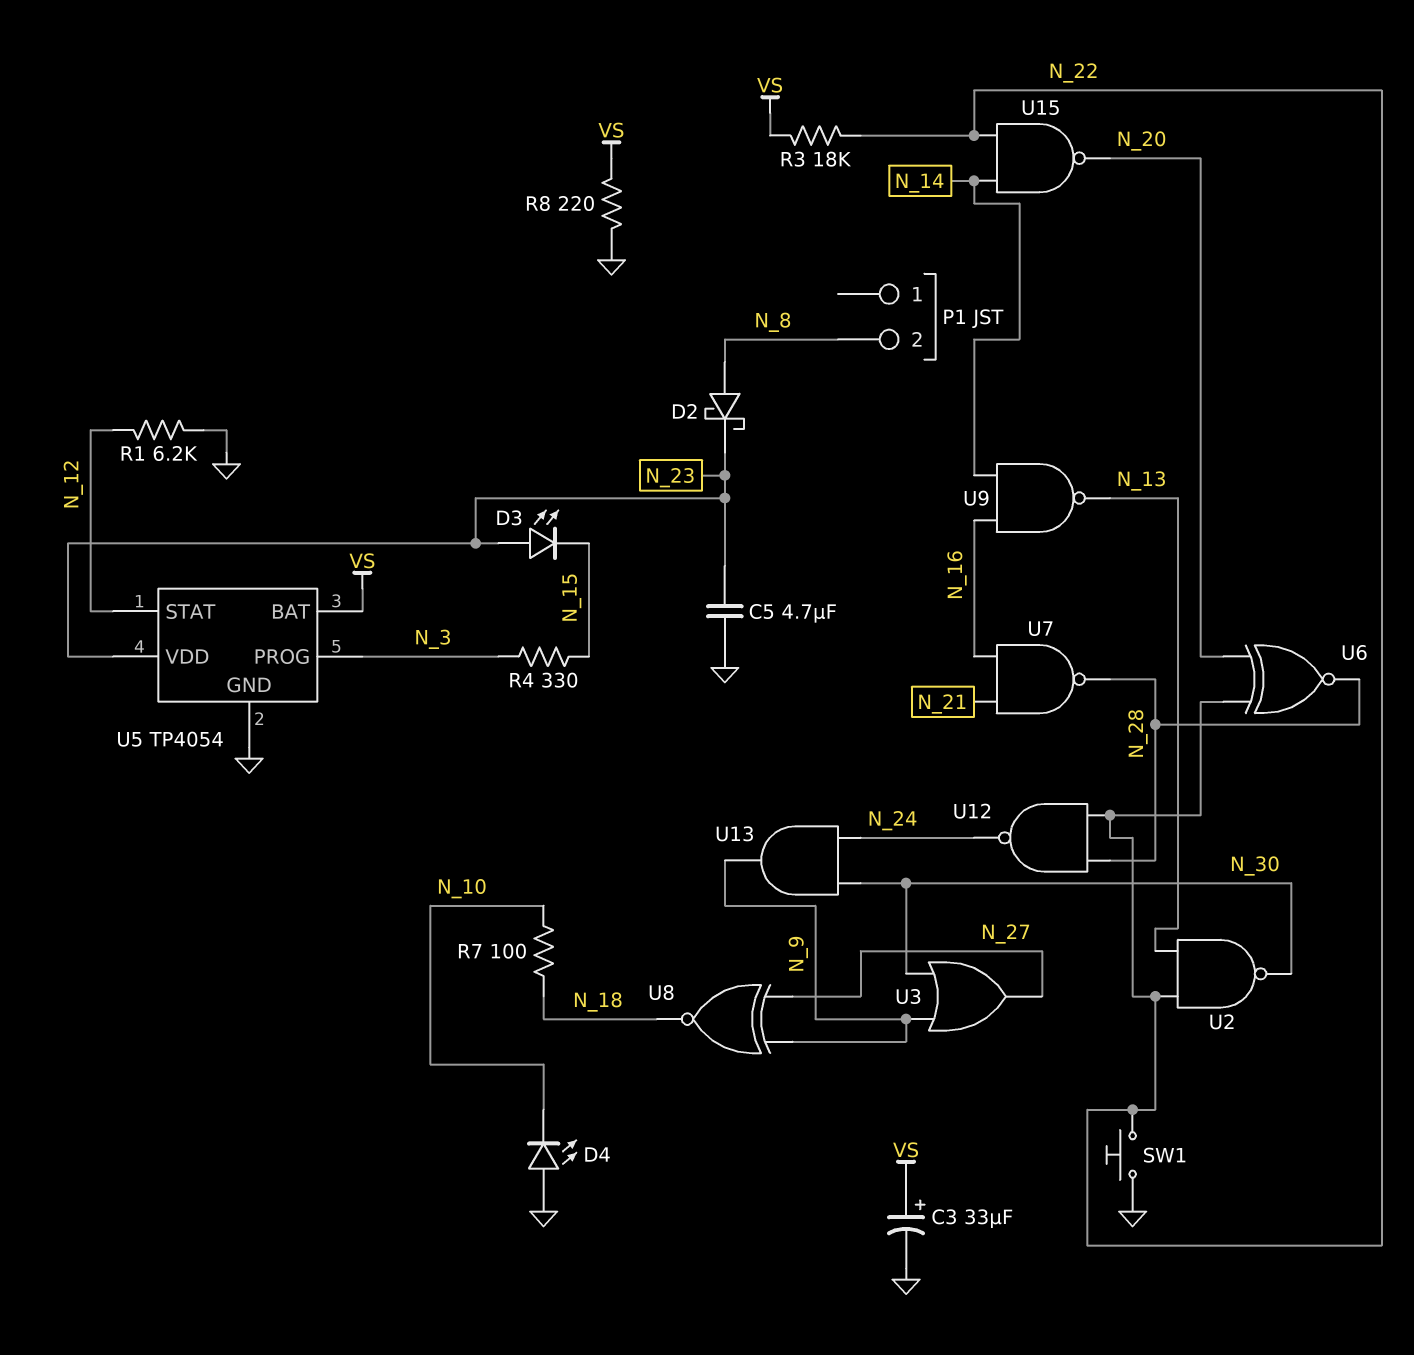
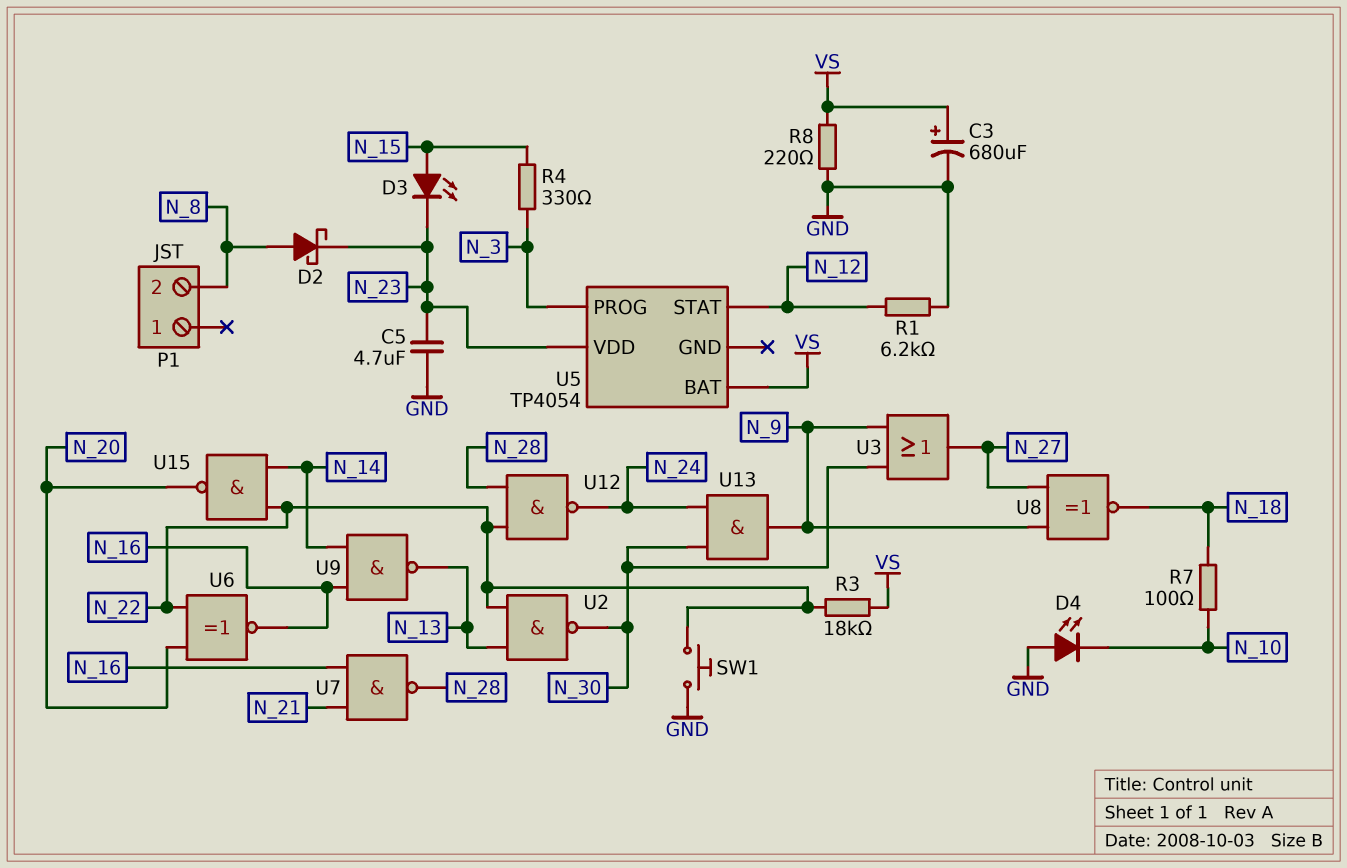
C3: 33uF (plus VS, minus GND) -> 680uF (plus VS, minus GND)
D3: LED (A N_23, K N_15) -> LED (A N_15, K N_23)
U5 pin GND: GND -> none
U6: XNOR (in N_20, in N_22, out N_28) -> XNOR (in N_20, in N_22, out N_16)

